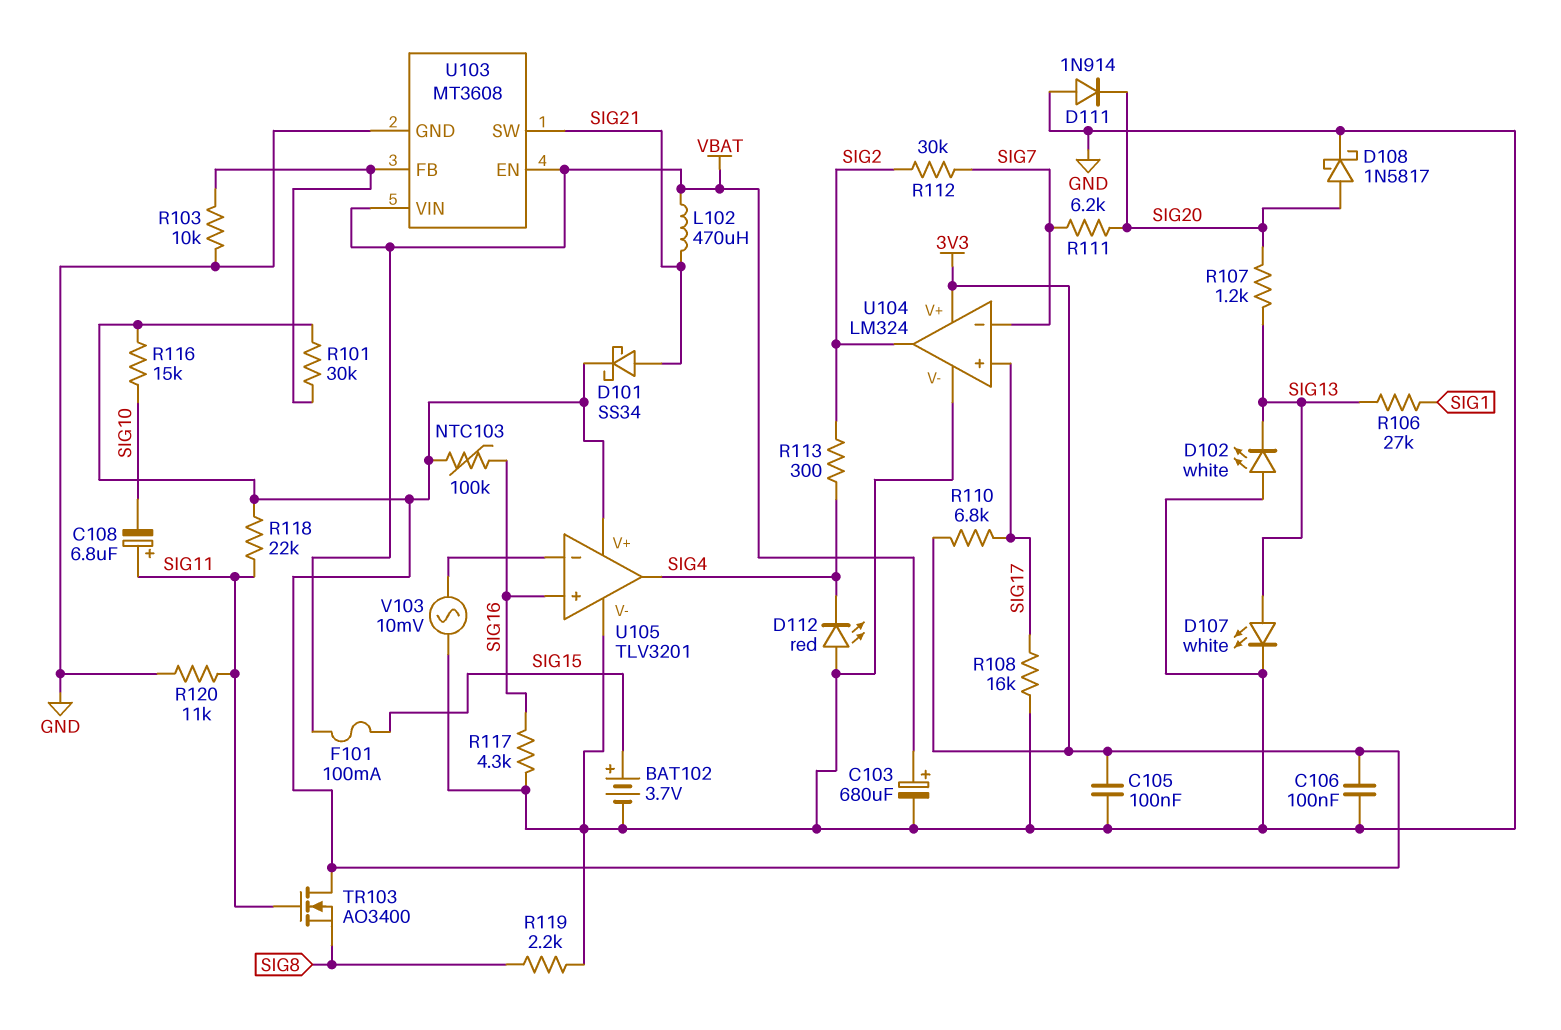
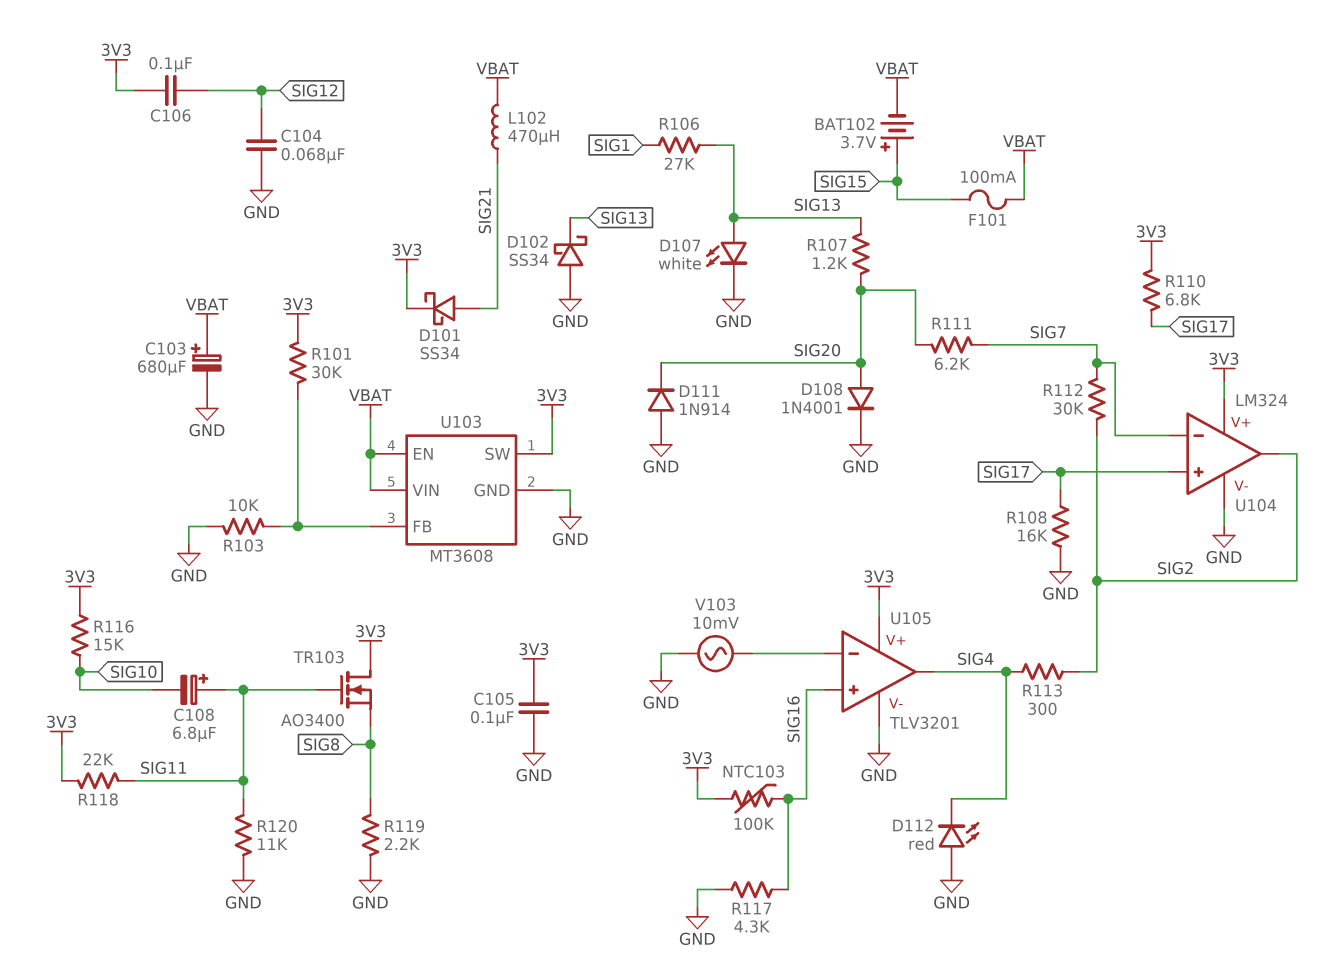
BAT102: 3.7V (plus SIG15, minus GND) -> 3.7V (plus SIG15, minus VBAT)
C104: none -> 68nF (GND, SIG12)
C106: 100nF (3V3, GND) -> 100nF (3V3, SIG12)
D102: LED white (A GND, K SIG13) -> schottky SS34 (A GND, K SIG13)
D108: schottky 1N5817 (A SIG20, K GND) -> diode 1N4001 (A SIG20, K GND)
U103 pin SW: SIG21 -> 3V3

